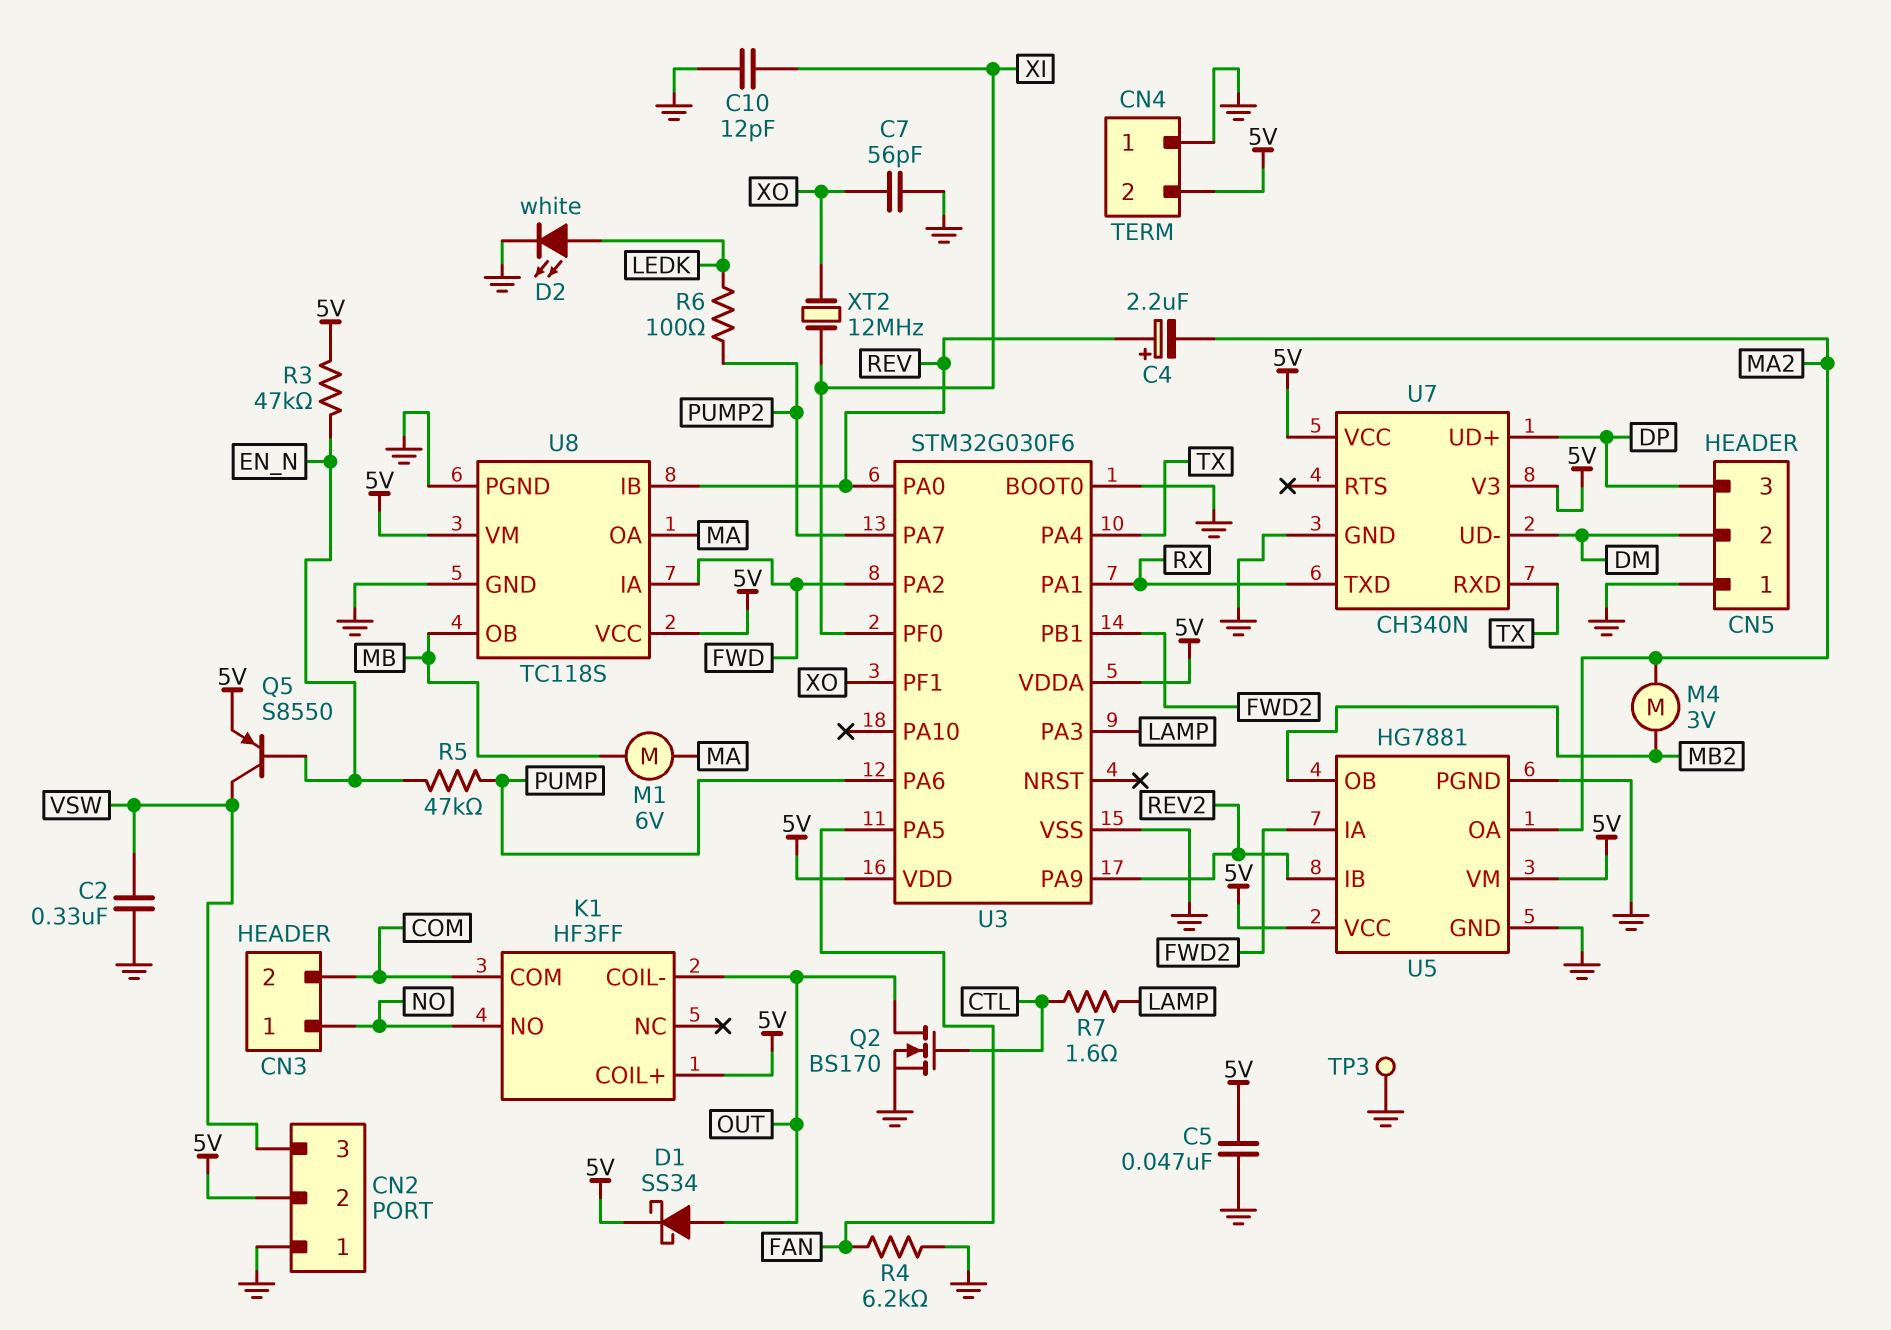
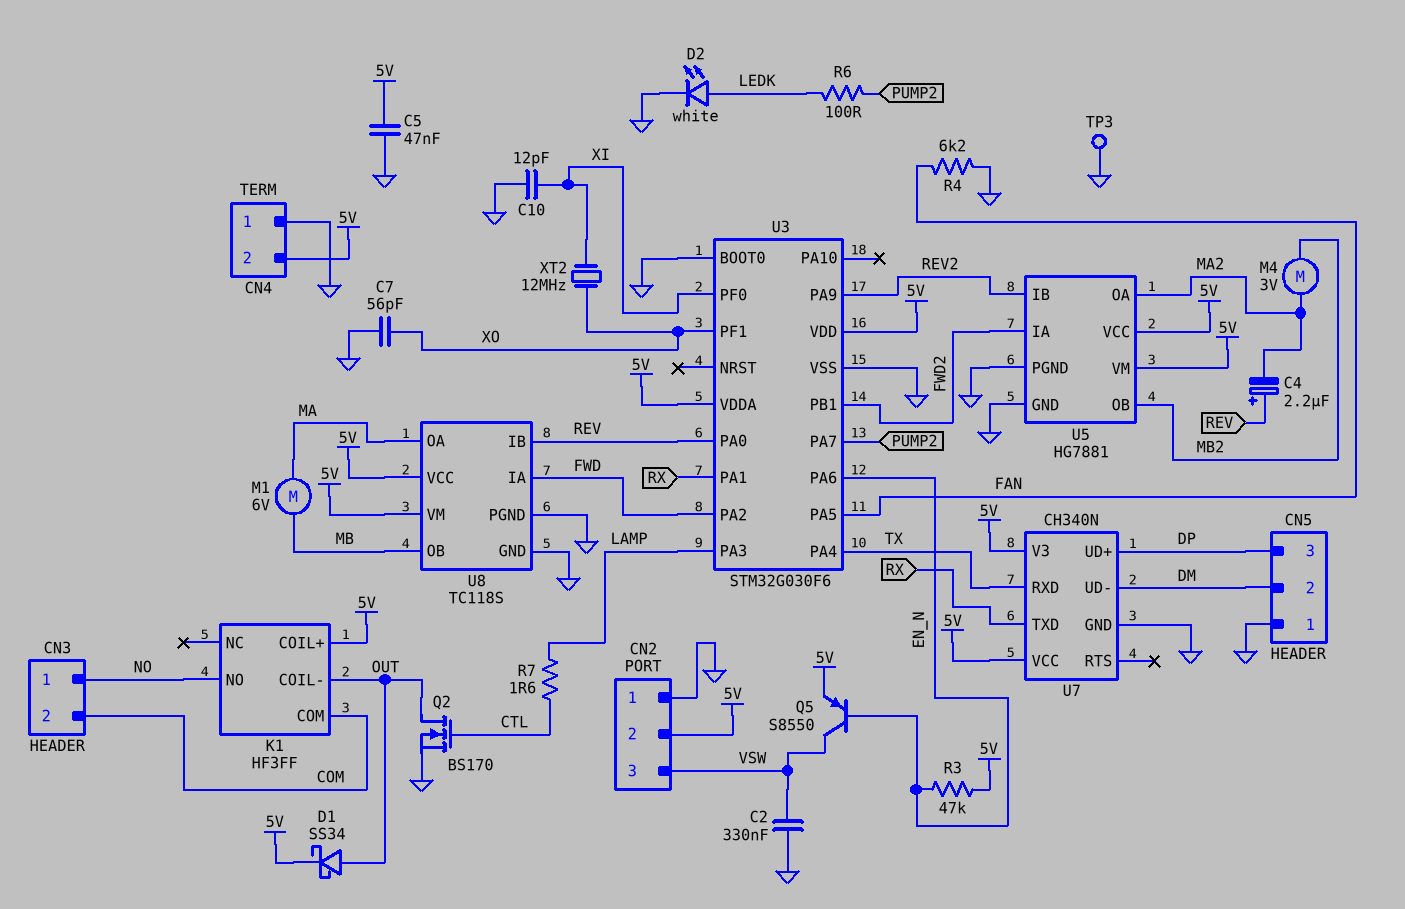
R5: 47k (EN_N, PUMP) -> none
U3 pin PA6: PUMP -> EN_N

